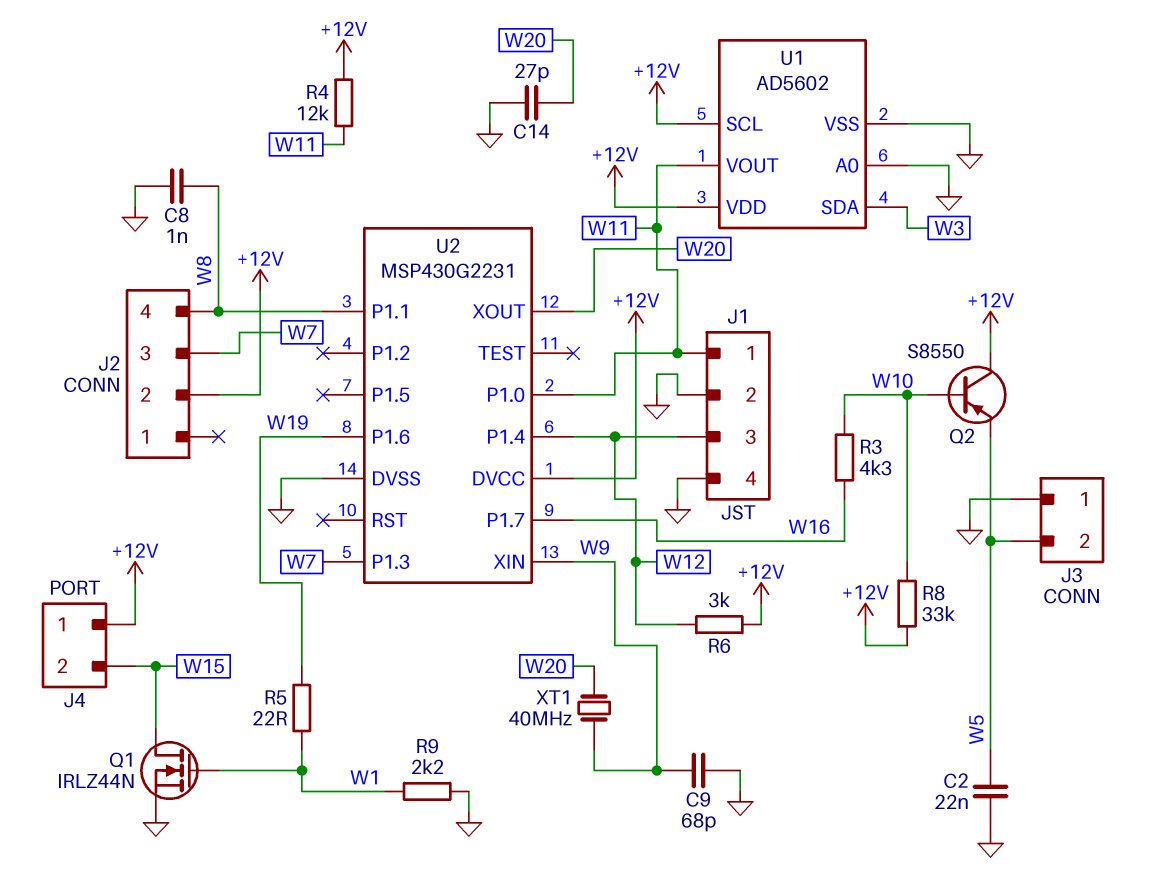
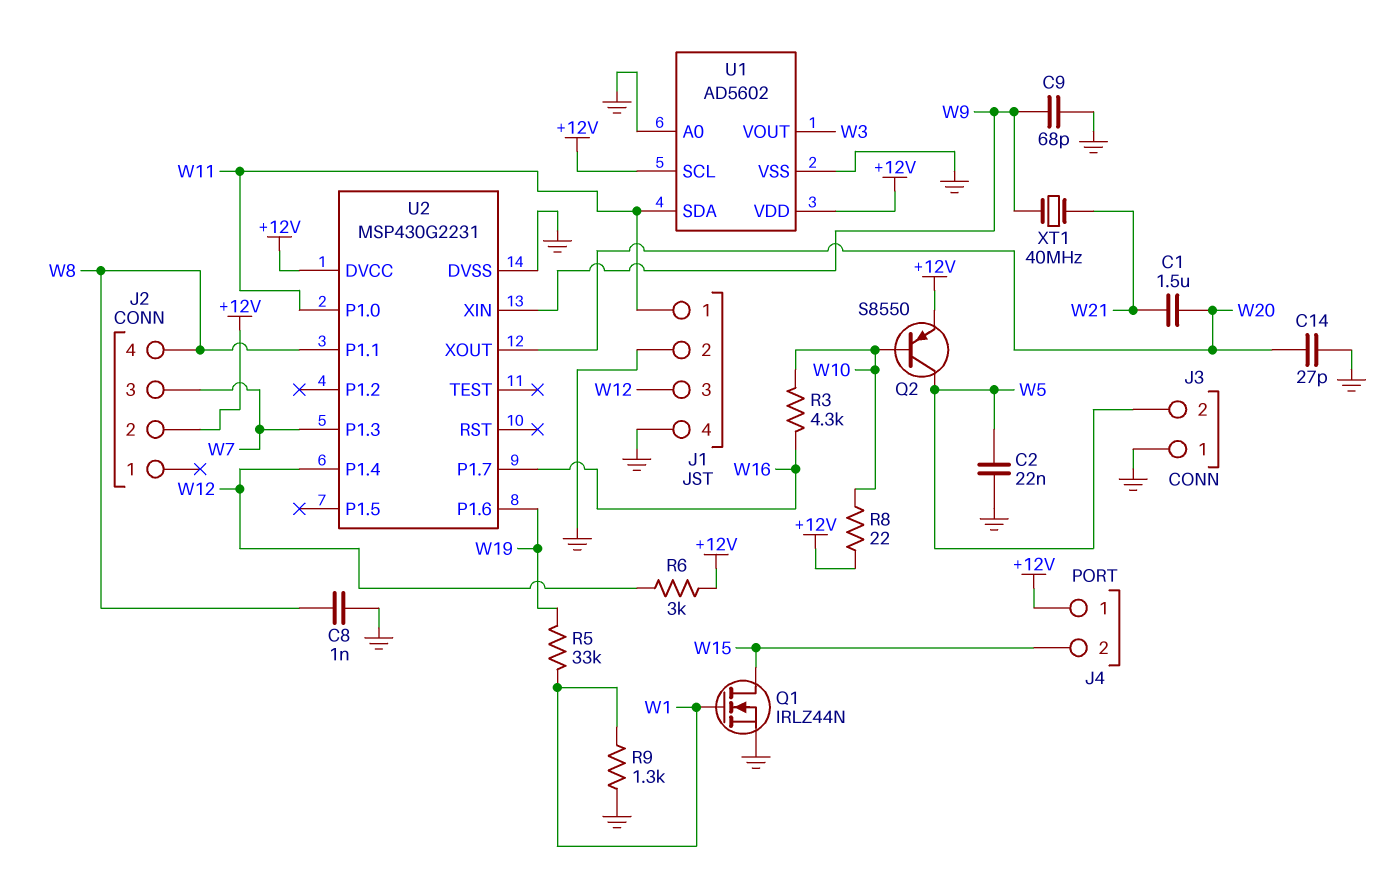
C1: none -> 1.5uF (W20, W21)
Q2: PNP S8550 (B W10, C +12V, E W5) -> PNP S8550 (B W10, C W5, E +12V)
R4: 12k (+12V, W11) -> none
R5: 22 (W1, W19) -> 33k (W1, W19)
R8: 33k (+12V, W10) -> 22 (+12V, W10)
R9: 2.2k (GND, W1) -> 1.3k (GND, W1)
U1 pin SDA: W3 -> W11
U1 pin VOUT: W11 -> W3
XT1: 40MHz (W9, W20) -> 40MHz (W9, W21)

